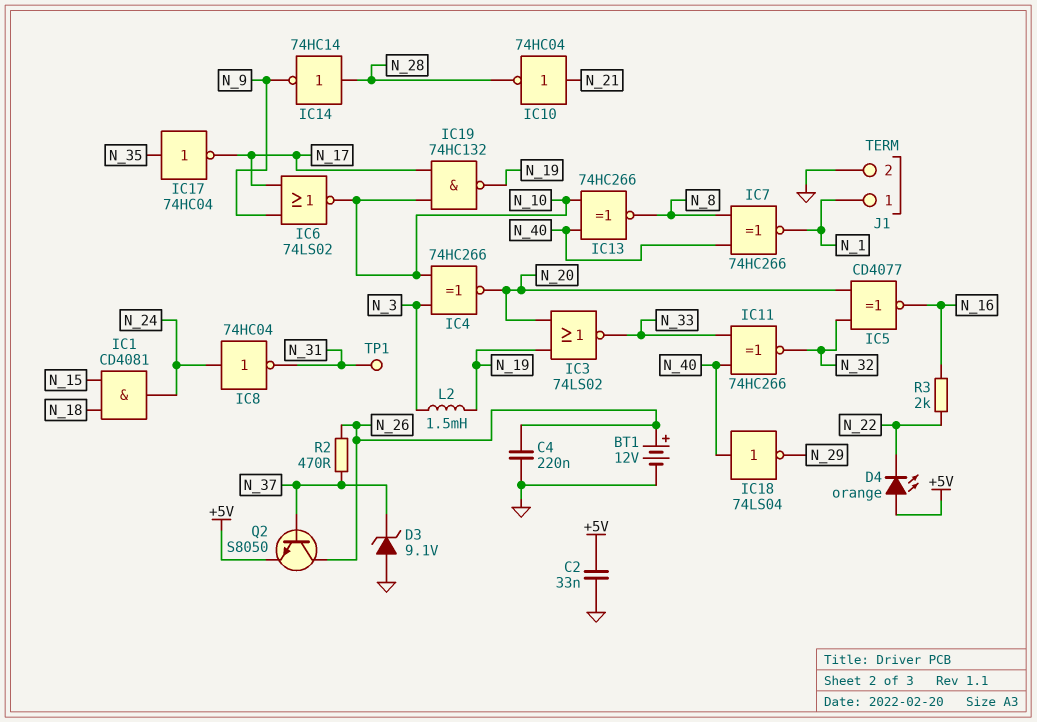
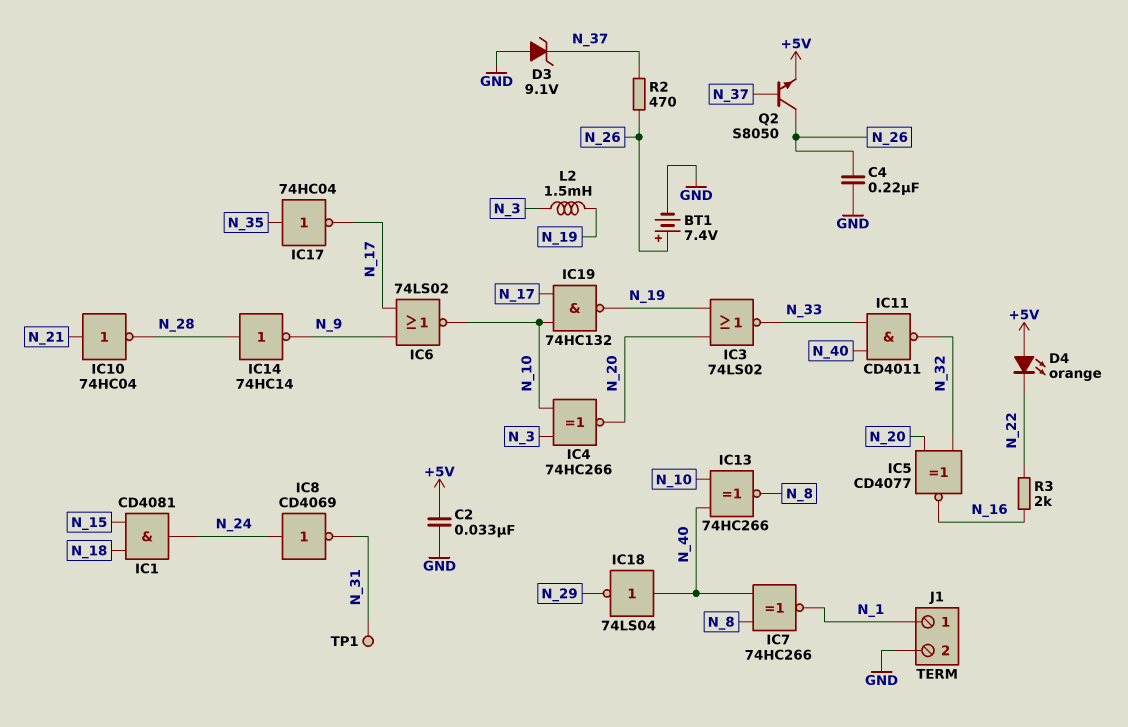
BT1: 12V (plus N_26, minus GND) -> 7.4V (plus N_26, minus GND)
IC8: NOT 74HC04 (in N_24, out N_31) -> NOT CD4069 (in N_24, out N_31)
IC11: XNOR 74HC266 (in N_33, in N_40, out N_32) -> NAND CD4011 (in N_33, in N_40, out N_32)

